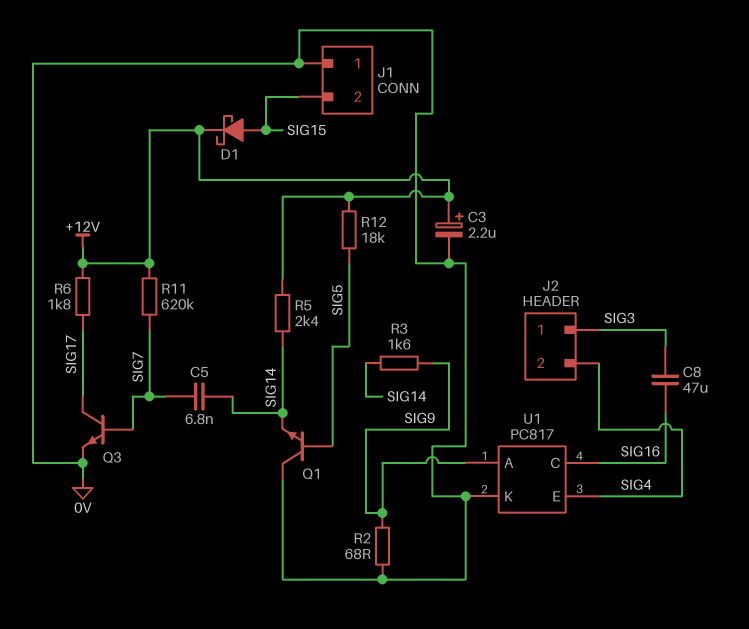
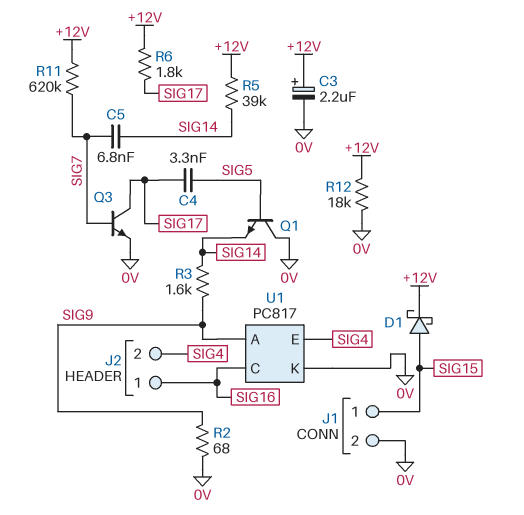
C4: none -> 3.3nF (SIG5, SIG17)
C8: 47uF (SIG3, SIG16) -> none
J1 pin 1: 0V -> SIG15
J1 pin 2: SIG15 -> 0V
J2 pin 1: SIG3 -> SIG16
R5: 2.4k (+12V, SIG14) -> 39k (+12V, SIG14)
R12: 18k (+12V, SIG5) -> 18k (+12V, 0V)

